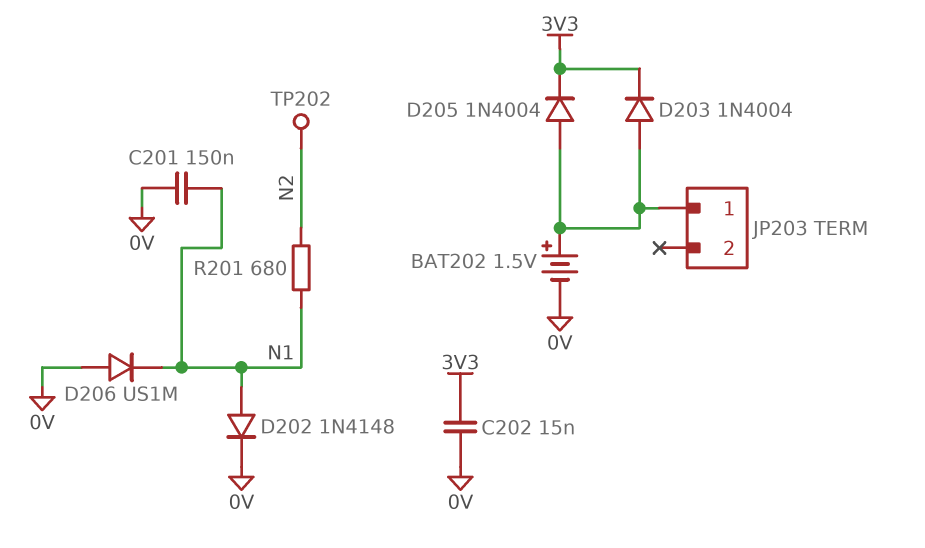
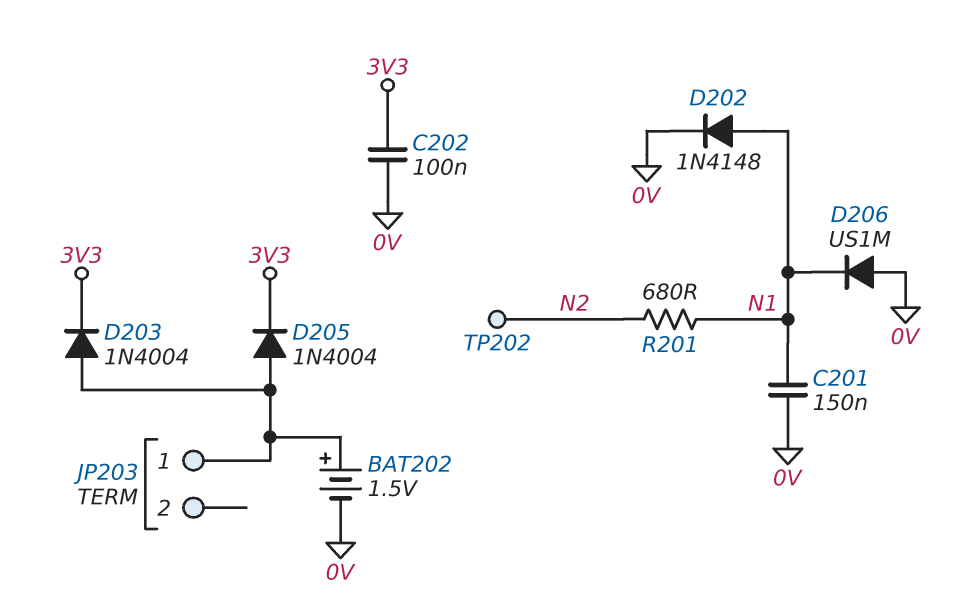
C202: 15nF (0V, 3V3) -> 100nF (0V, 3V3)

